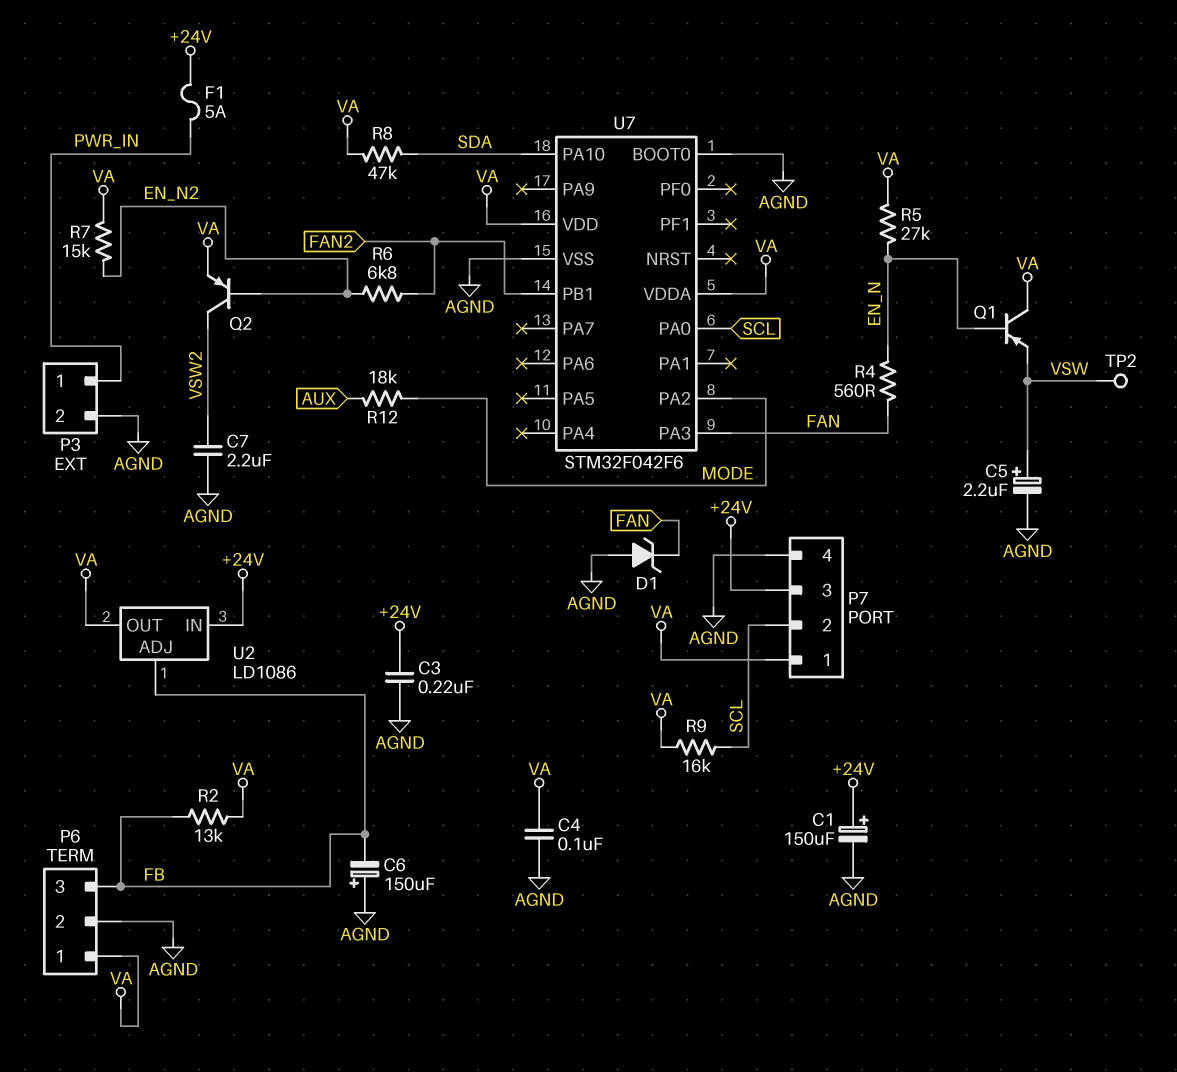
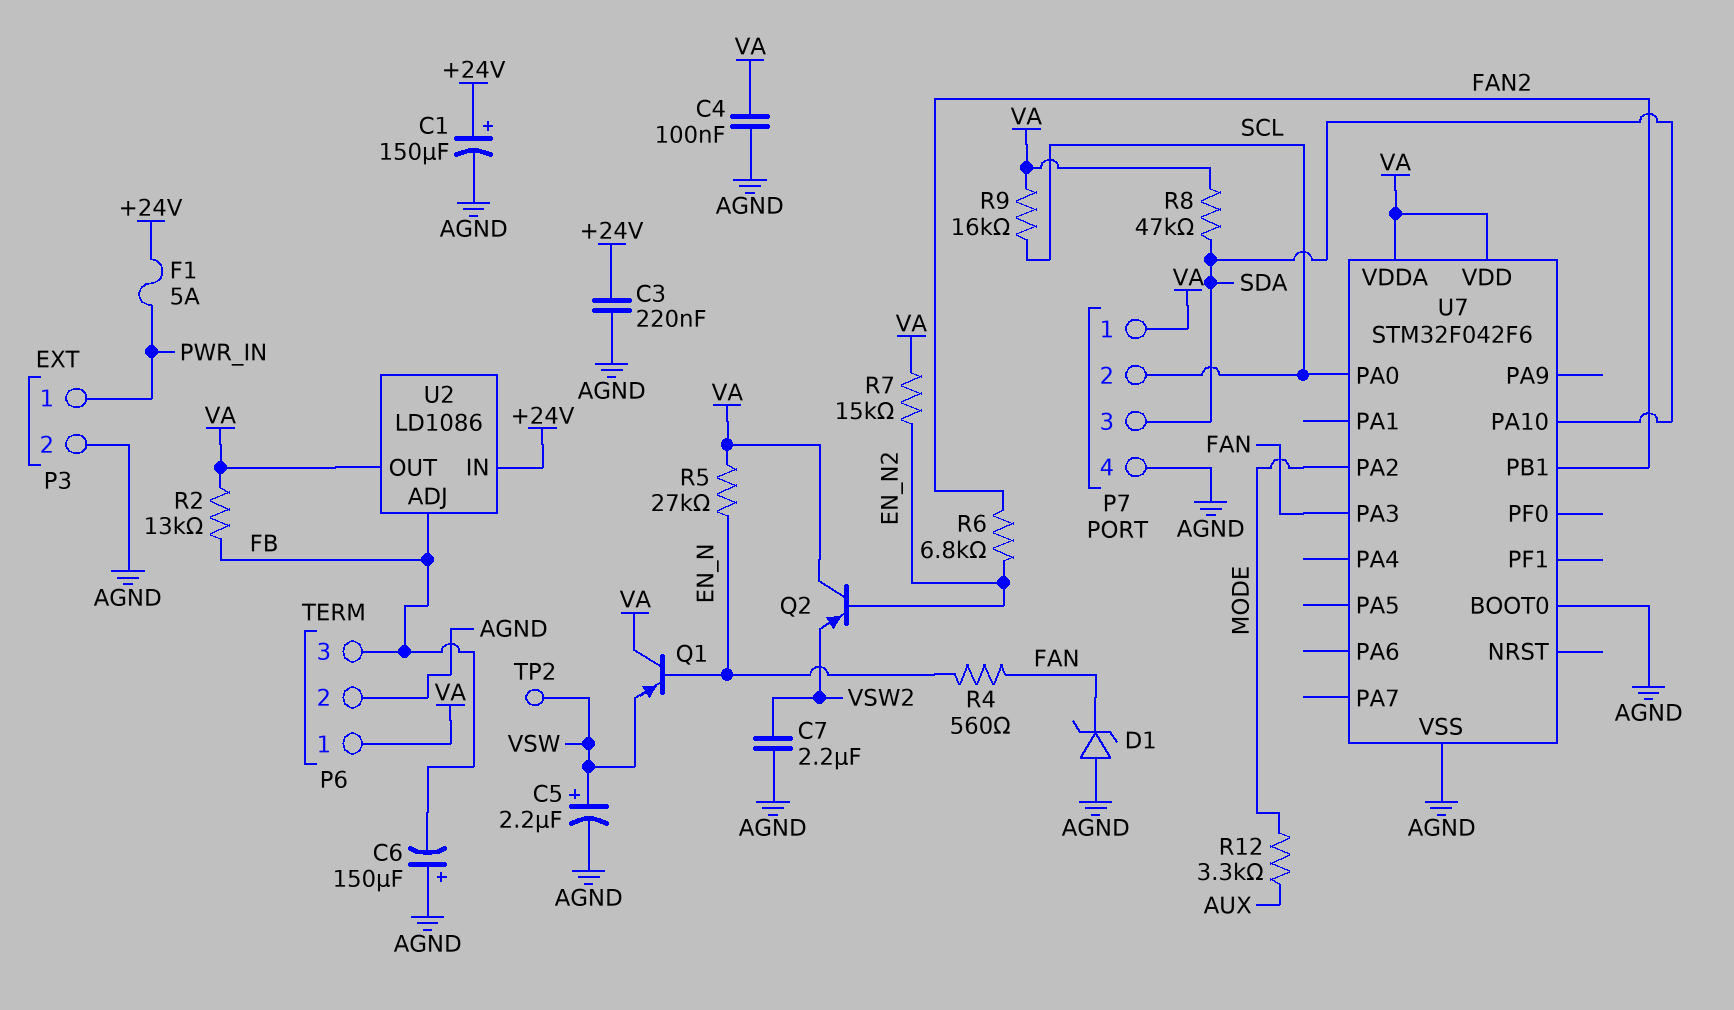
P7 pin 3: +24V -> SDA
Q2: PNP (B EN_N2, C VSW2, E VA) -> PNP (B EN_N2, C VA, E VSW2)
R12: 18k (AUX, MODE) -> 3.3k (AUX, MODE)

